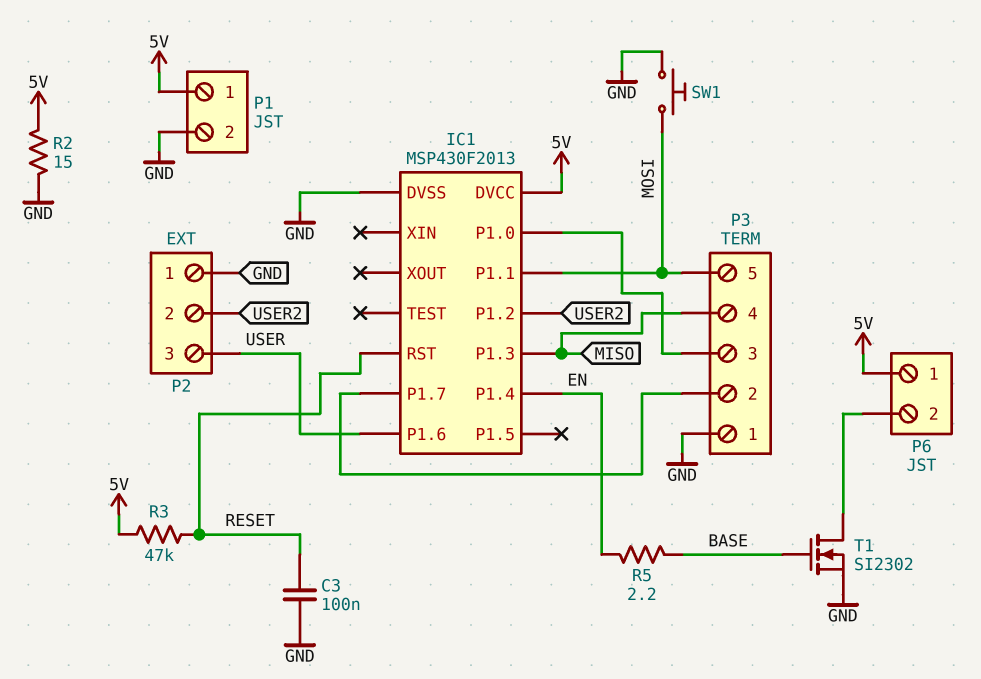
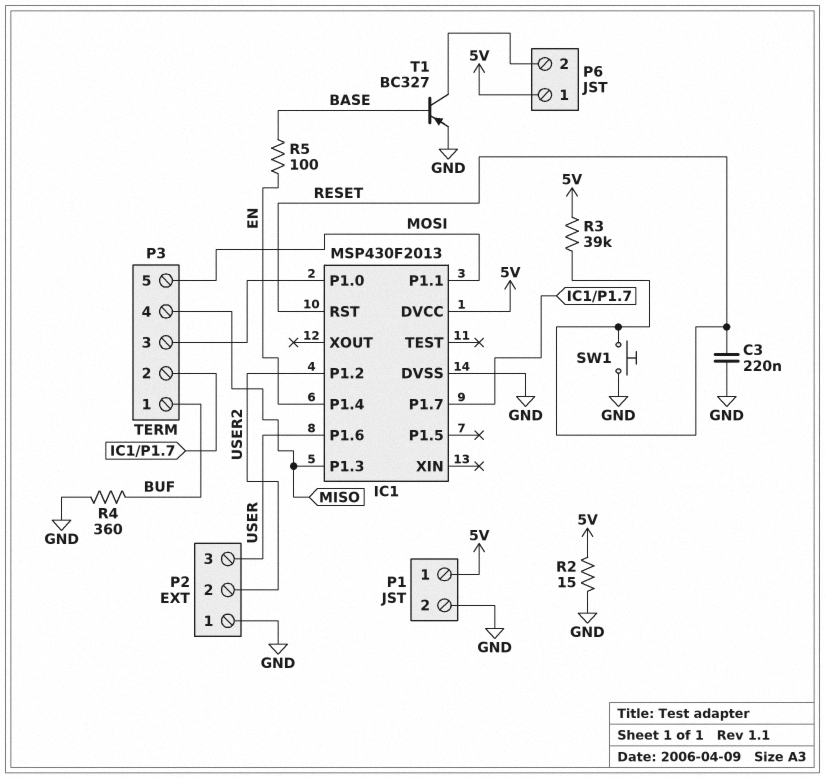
C3: 100nF (GND, RESET) -> 220nF (GND, RESET)
P3 pin 1: GND -> BUF
R3: 47k (5V, RESET) -> 39k (5V, RESET)
R4: none -> 360 (BUF, GND)
R5: 2.2 (BASE, EN) -> 100 (BASE, EN)
SW1: button (GND, MOSI) -> button (GND, RESET)
T1: NMOS SI2302 (G BASE, D P6/2, S GND) -> PNP BC327 (B BASE, C P6/2, E GND)

